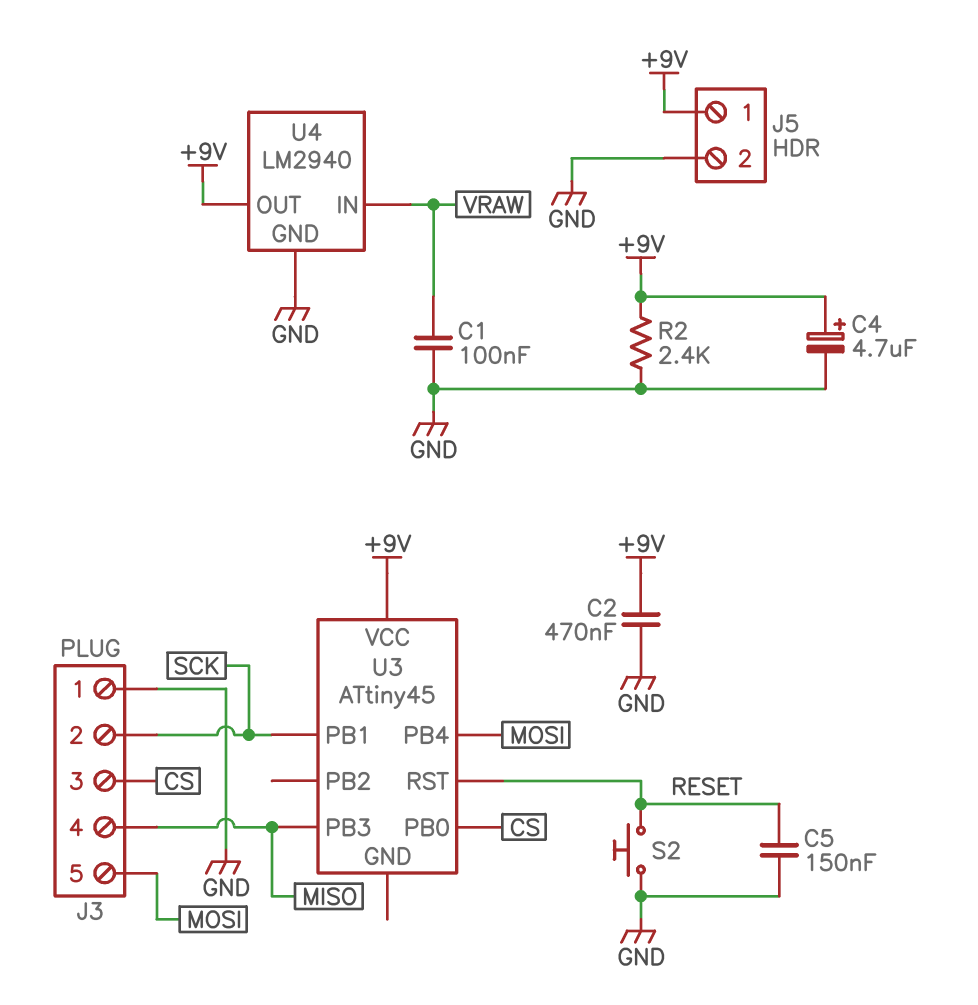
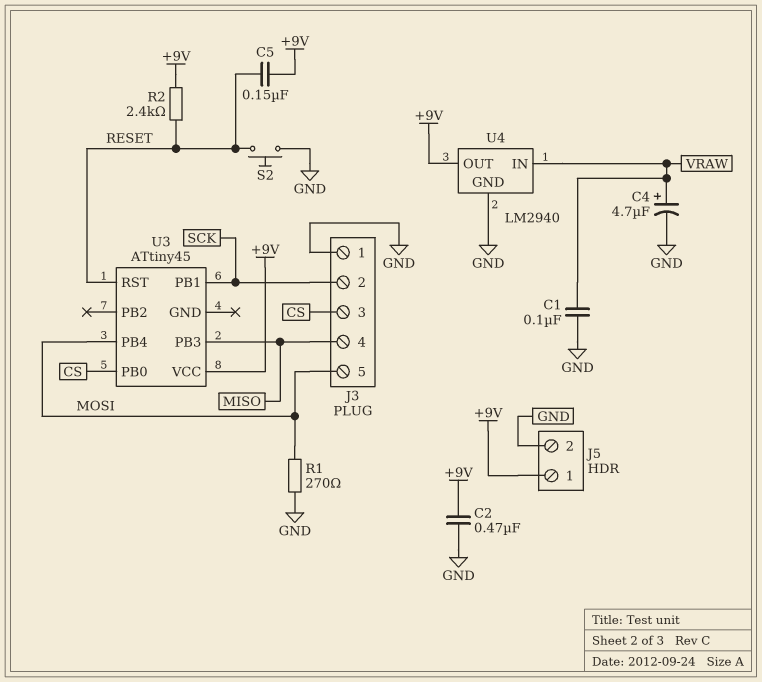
C4: 4.7uF (plus +9V, minus GND) -> 4.7uF (plus VRAW, minus GND)
C5: 150nF (GND, RESET) -> 150nF (+9V, RESET)
R1: none -> 270 (GND, MOSI)
R2: 2.4k (+9V, GND) -> 2.4k (+9V, RESET)

